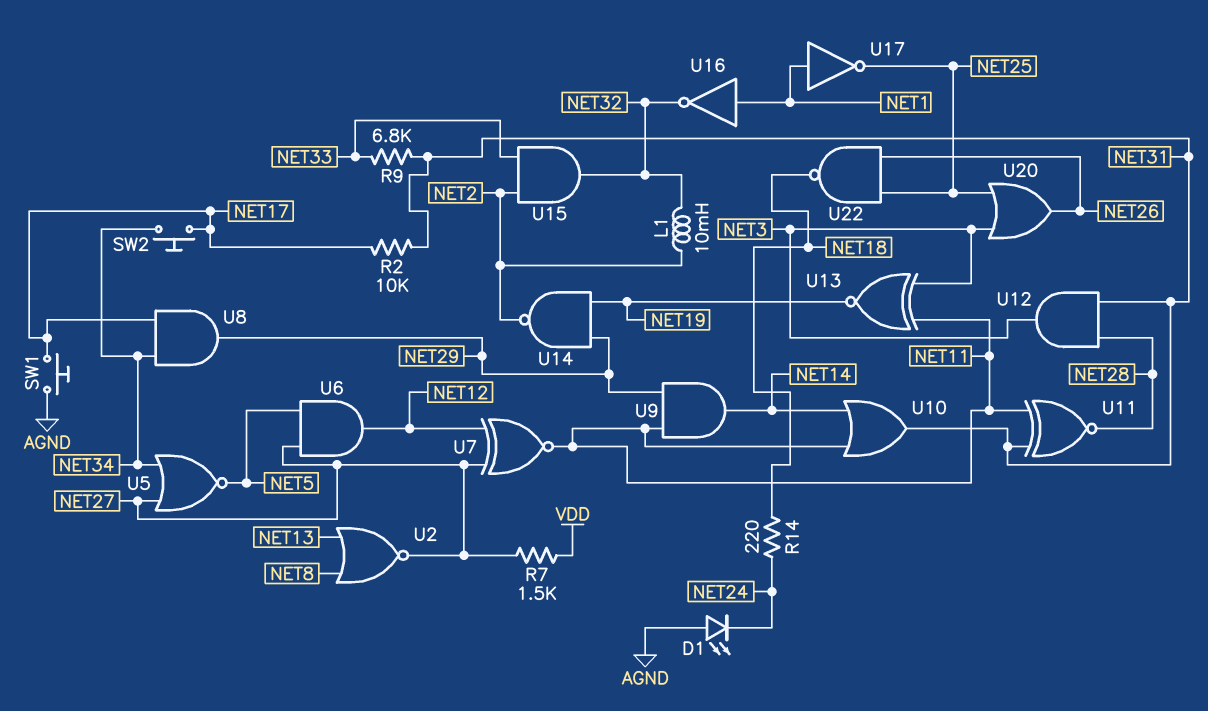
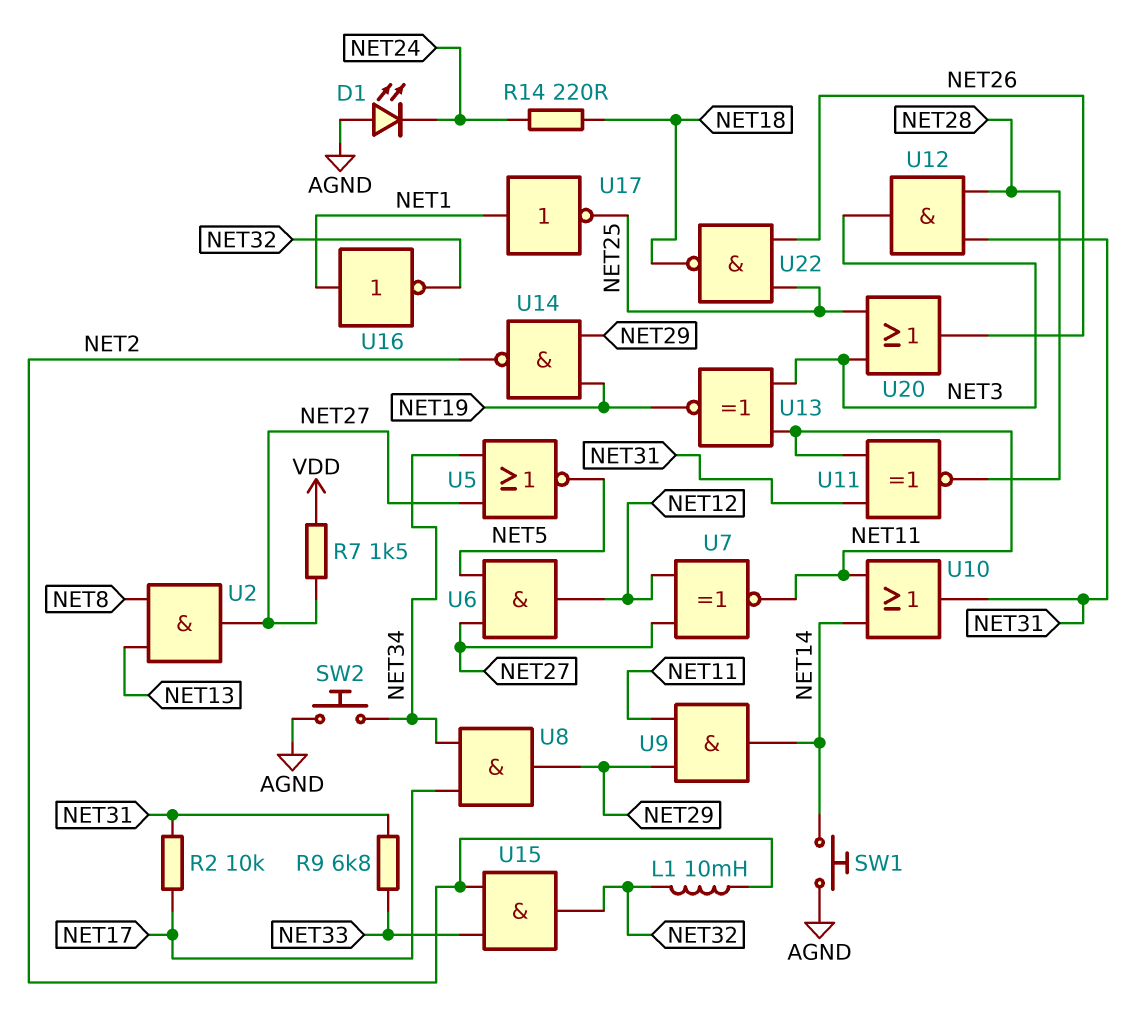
SW1: button (AGND, NET17) -> button (AGND, NET14)
SW2: button (NET17, NET34) -> button (AGND, NET34)
U2: NOR (in NET8, in NET13, out NET27) -> AND (in NET8, in NET13, out NET27)

